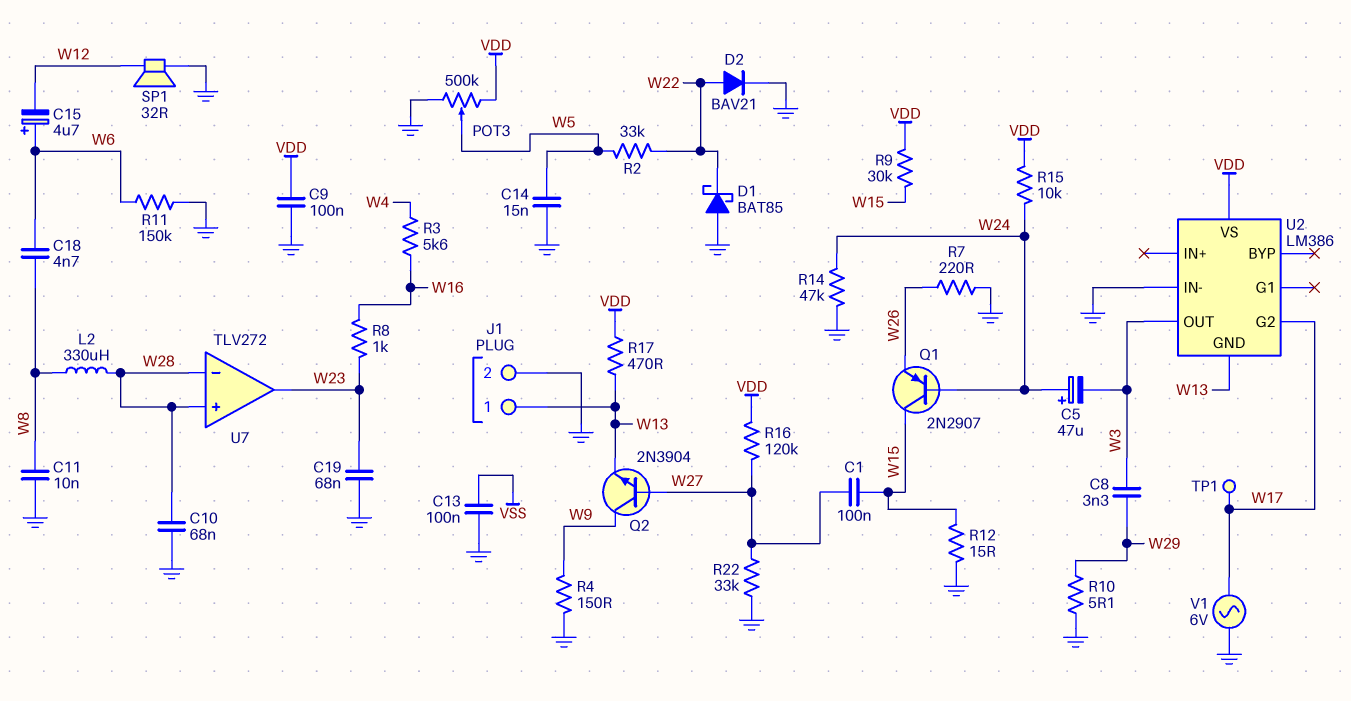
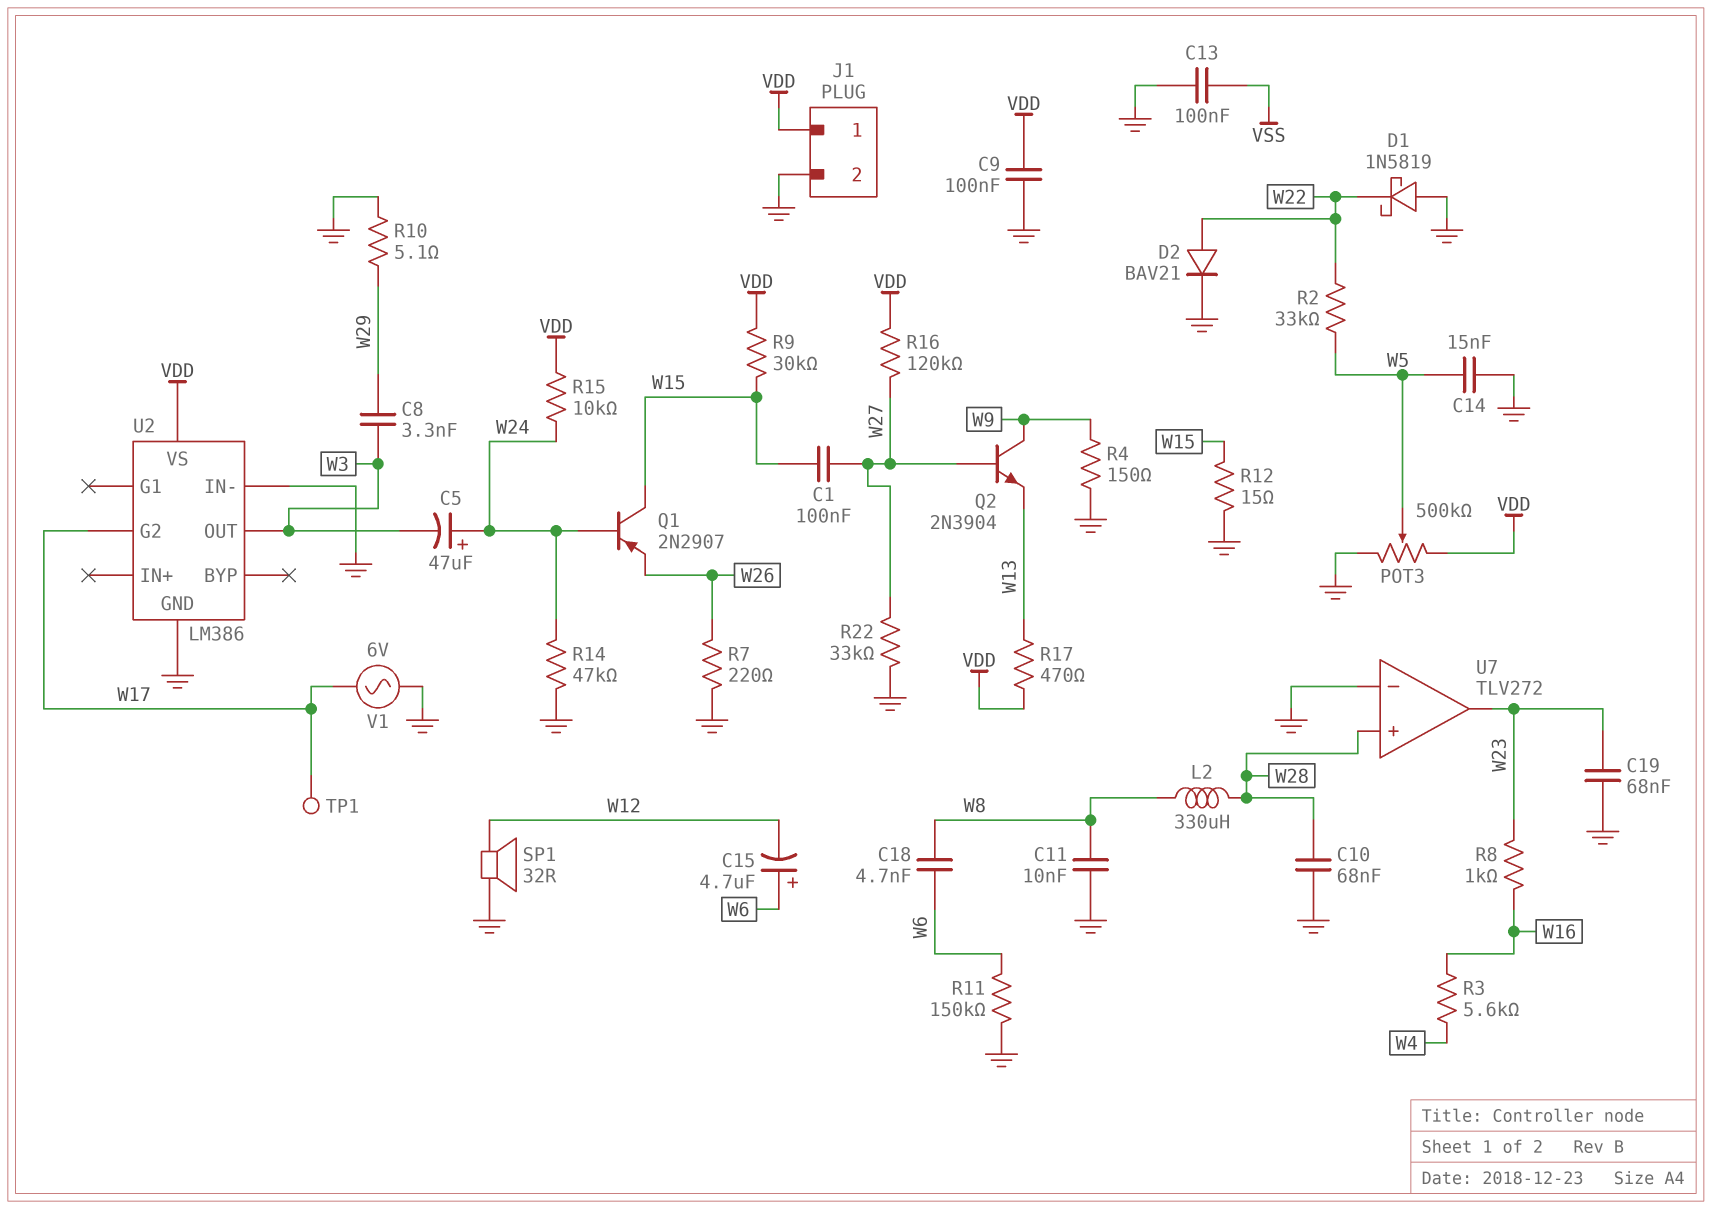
D1: schottky BAT85 (A GND, K W22) -> schottky 1N5819 (A GND, K W22)
J1 pin 1: W13 -> VDD
U2 pin GND: W13 -> GND
U7 pin in-: W28 -> GND

